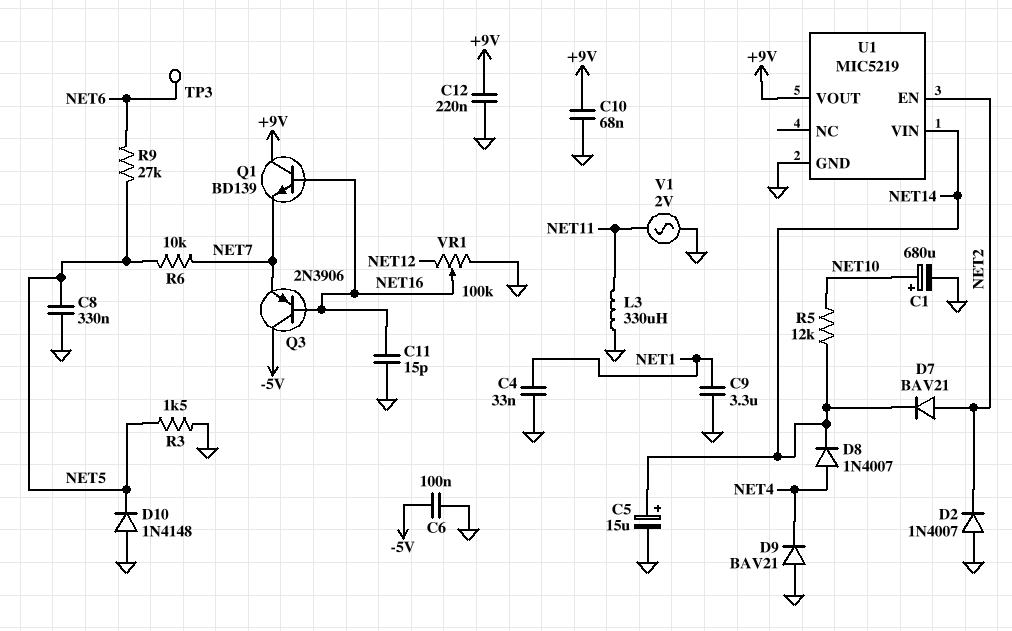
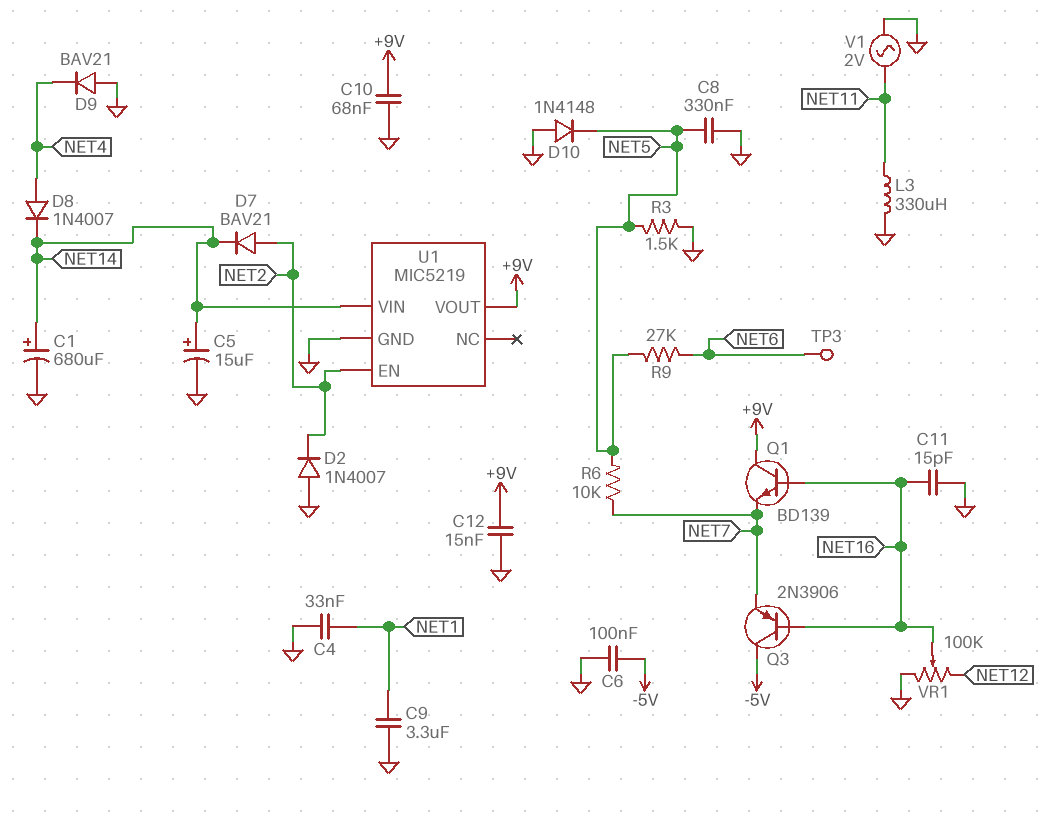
C1: 680uF (plus NET10, minus GND) -> 680uF (plus NET14, minus GND)
C12: 220nF (+9V, GND) -> 15nF (+9V, GND)
R5: 12k (NET10, NET14) -> none

